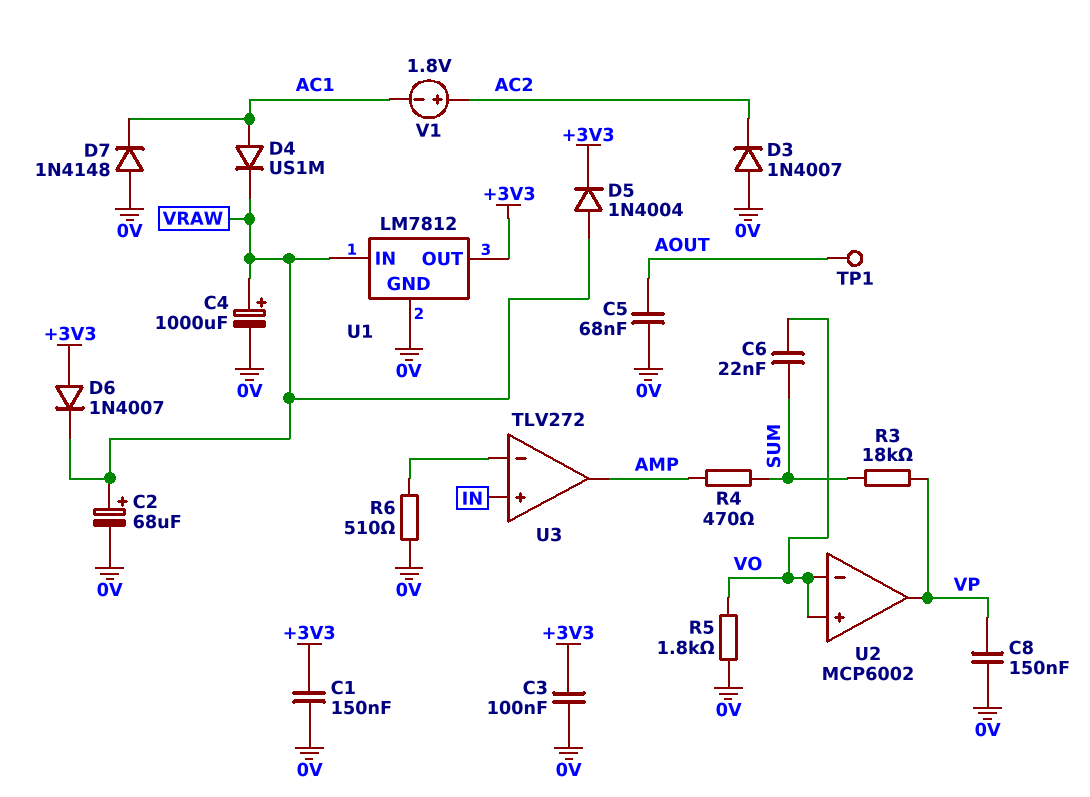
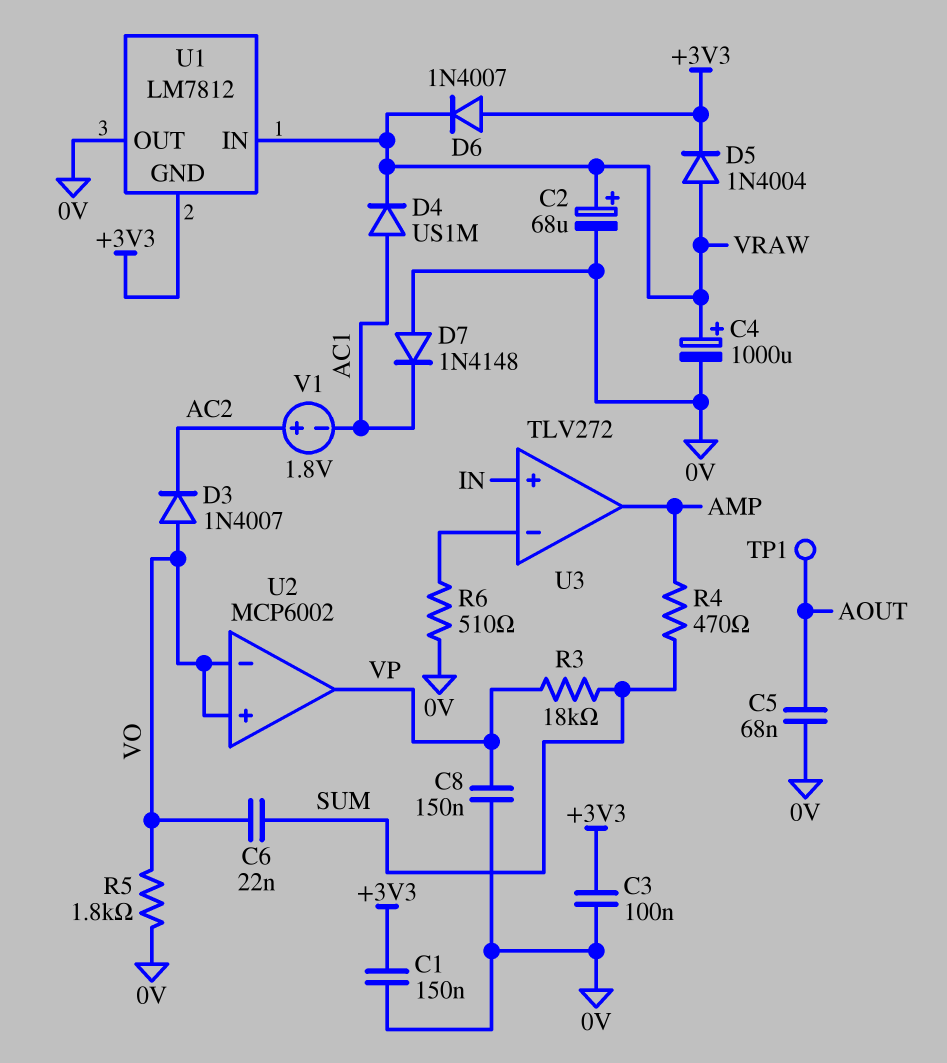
D3: diode 1N4007 (A 0V, K AC2) -> diode 1N4007 (A VO, K AC2)
U1 pin GND: 0V -> +3V3
U1 pin OUT: +3V3 -> 0V

